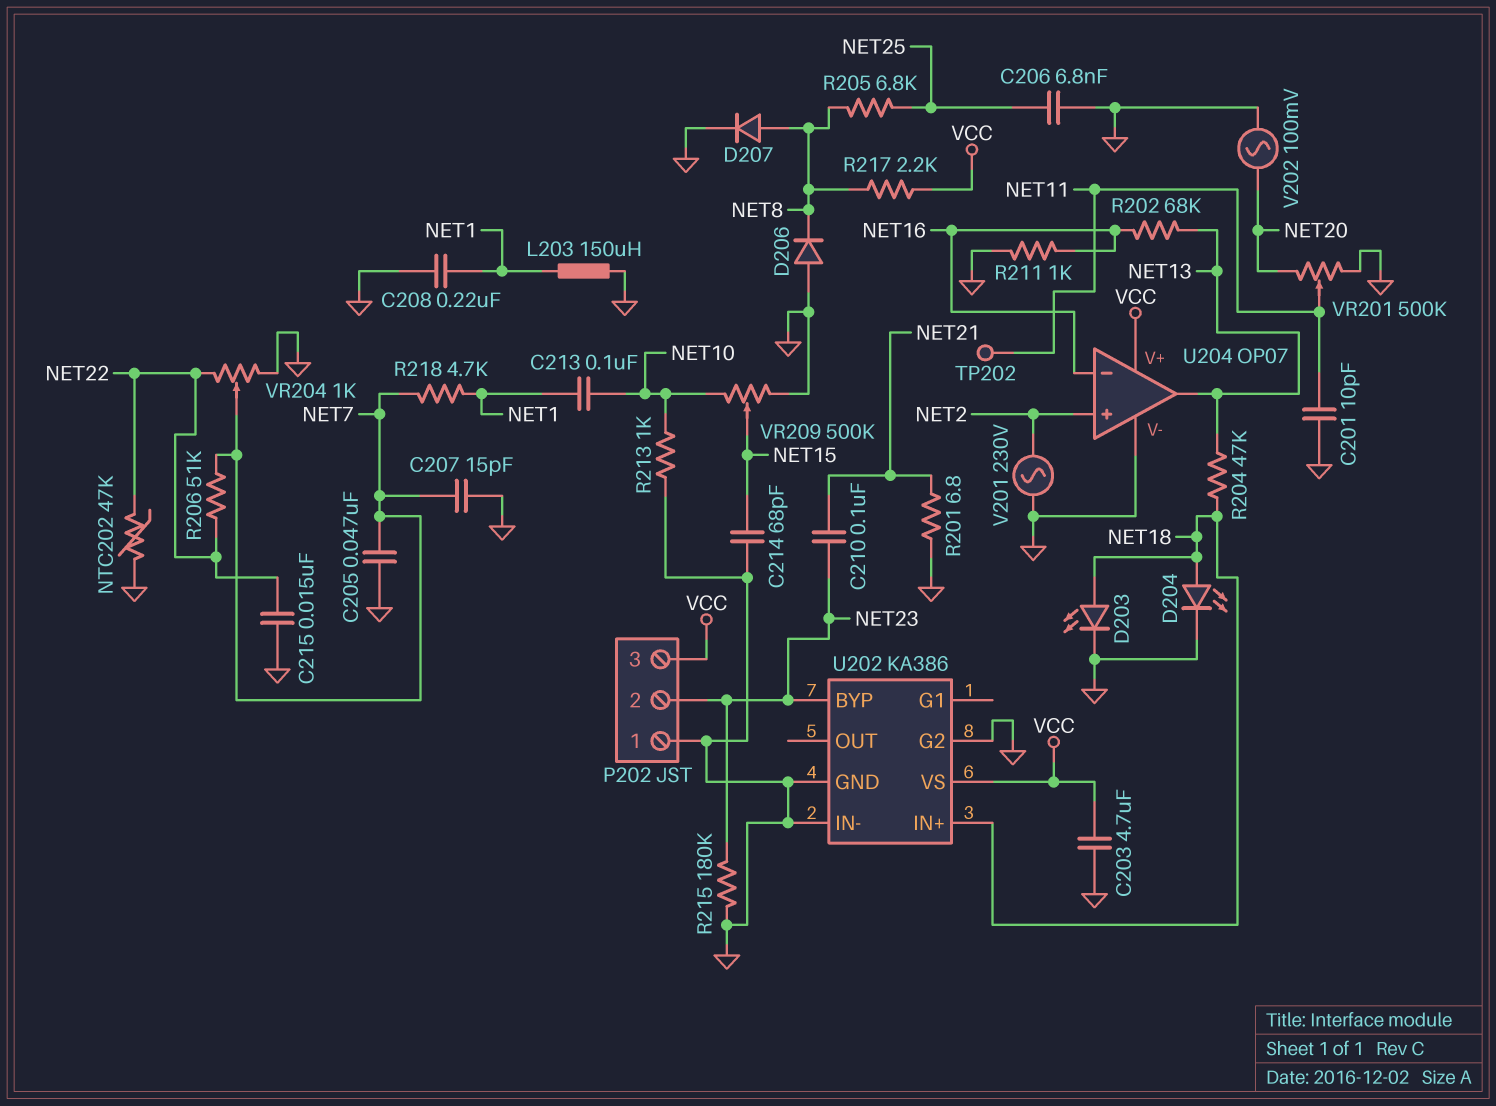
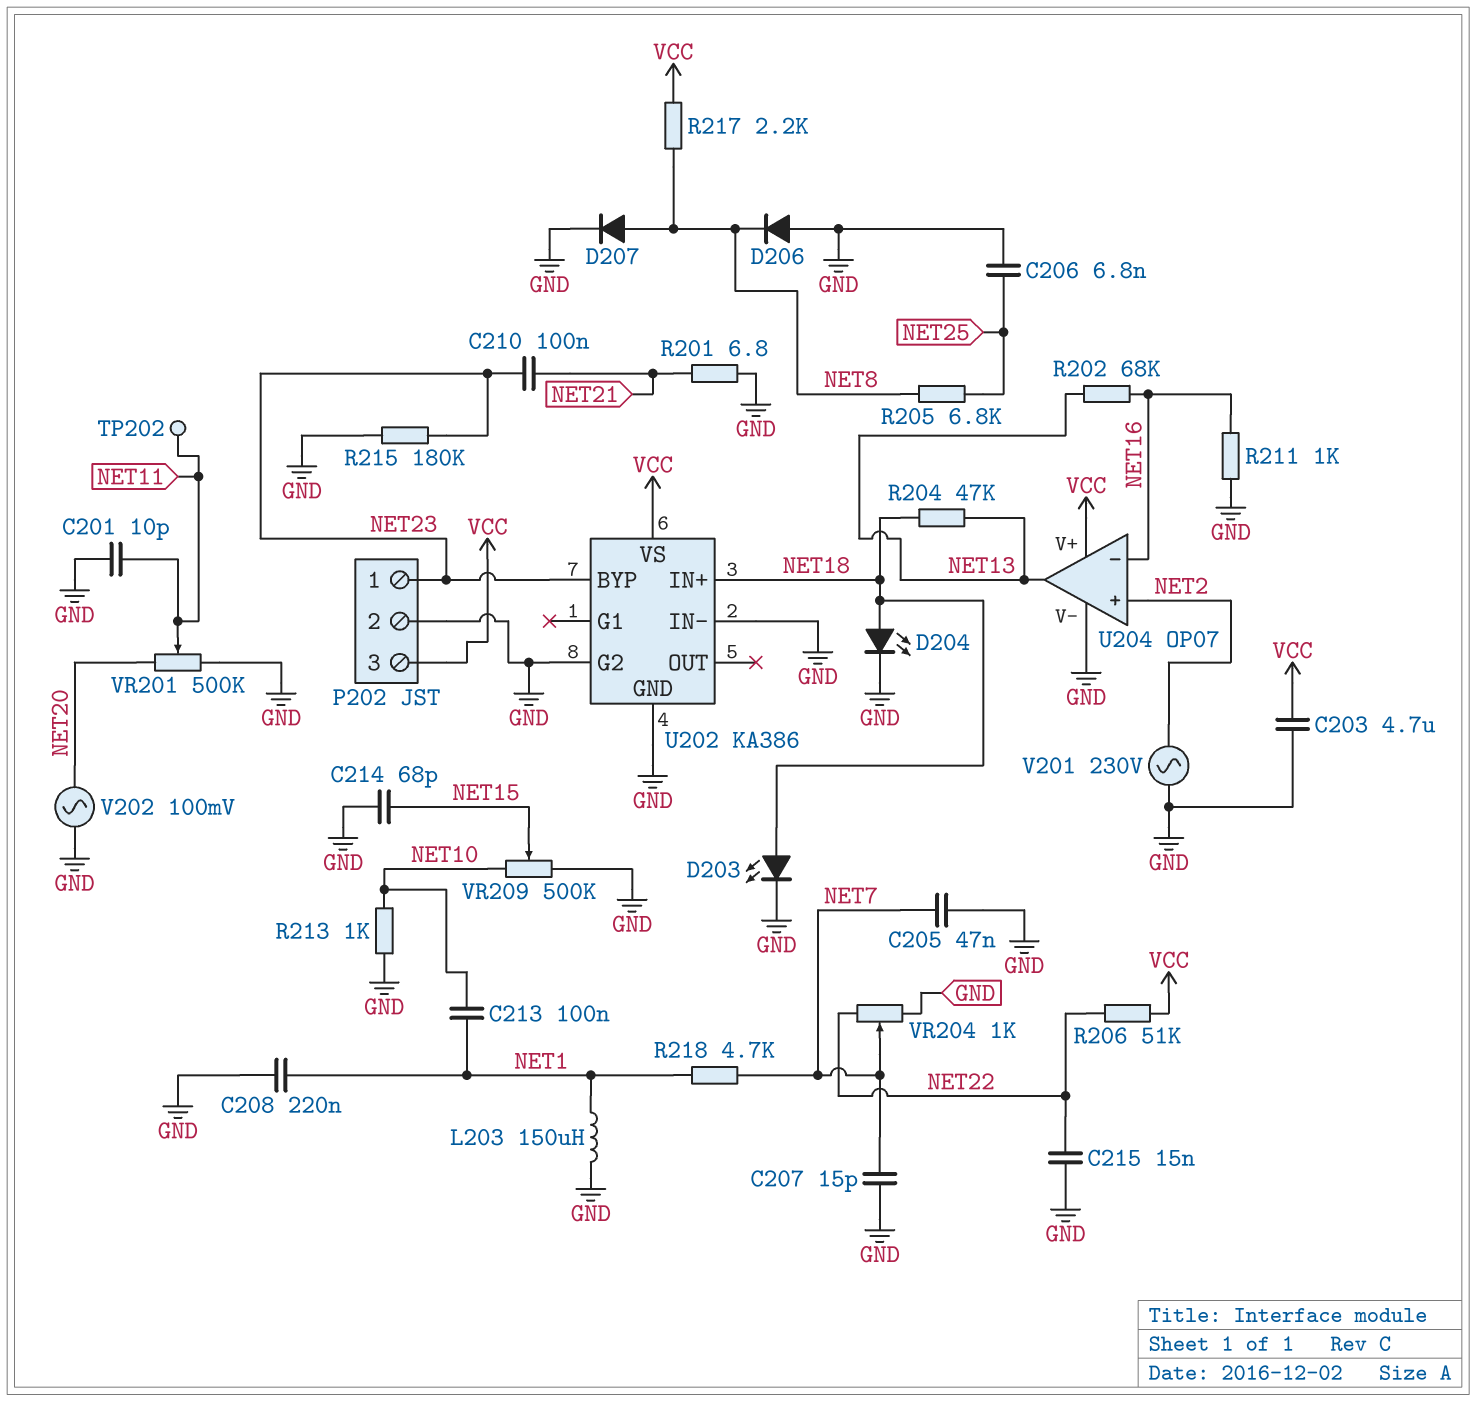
NTC202: 47k (GND, NET22) -> none
P202 pin 1: GND -> NET23
P202 pin 2: NET23 -> GND
R206: 51k (NET7, NET22) -> 51k (NET22, VCC)

